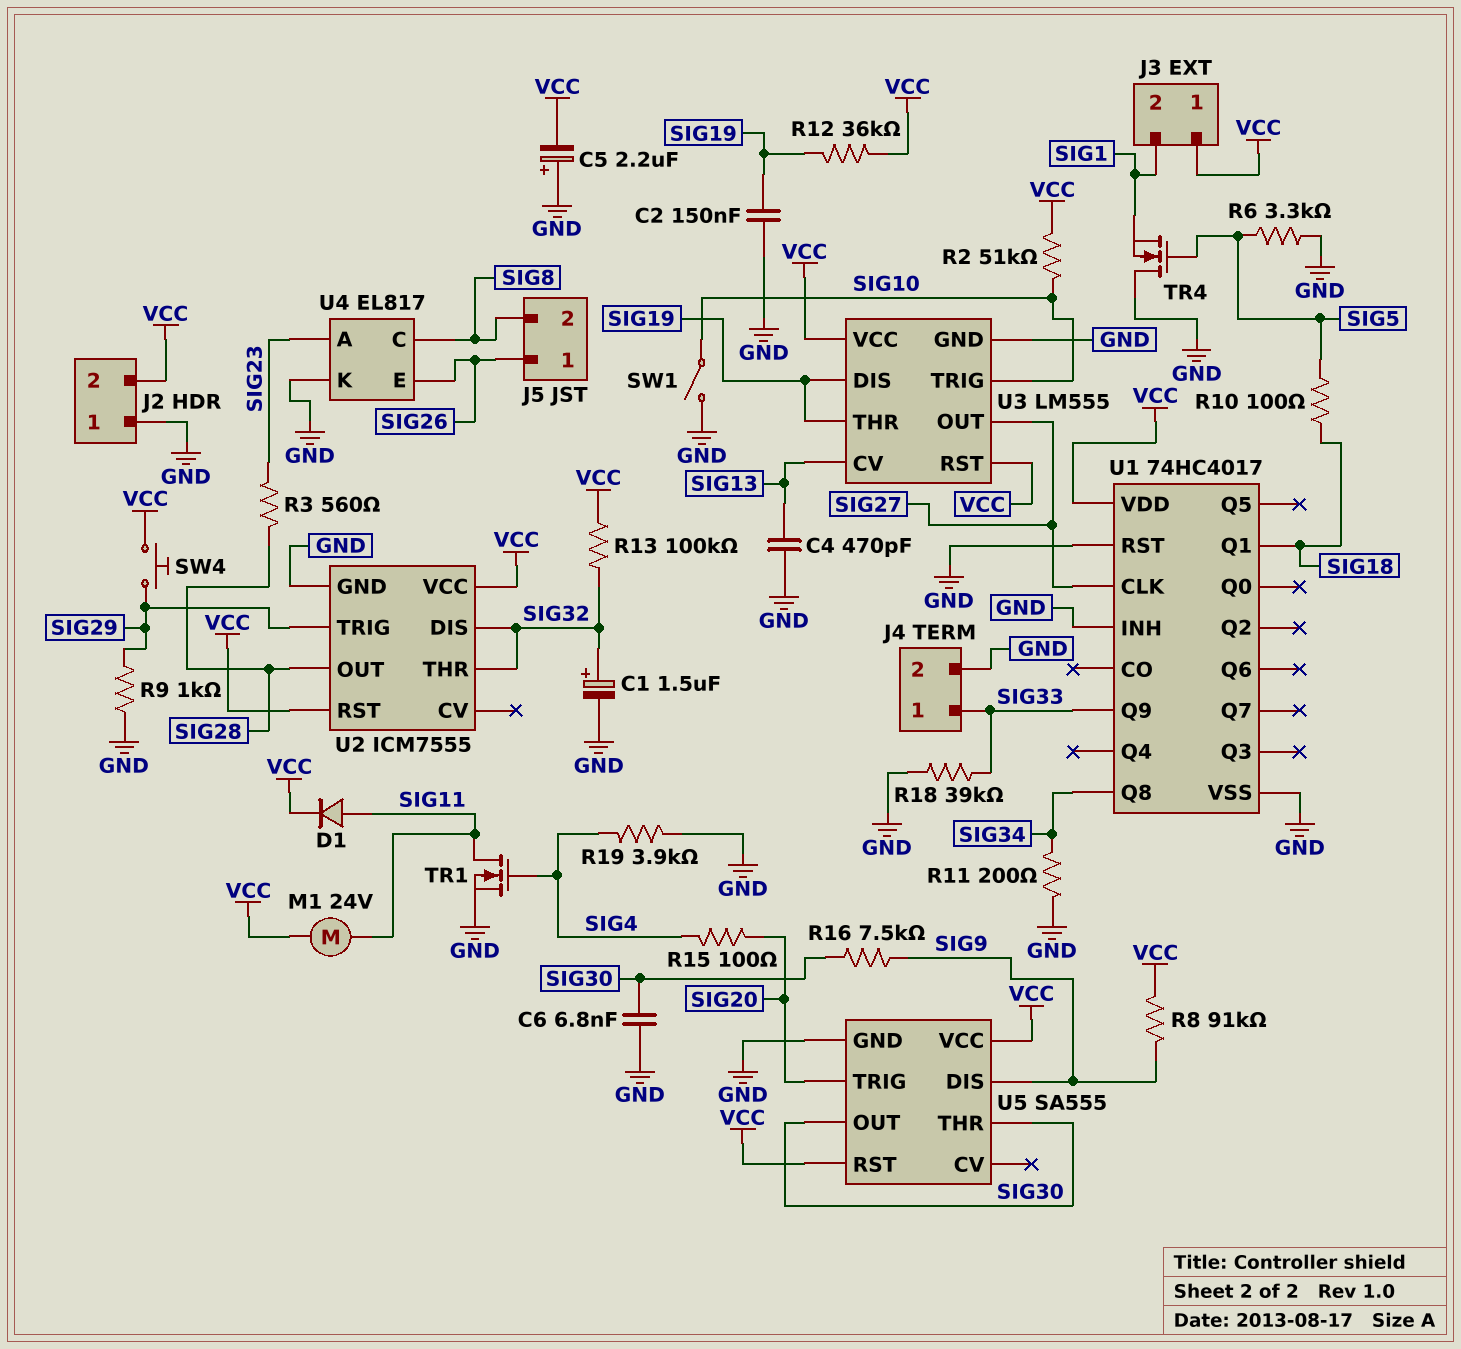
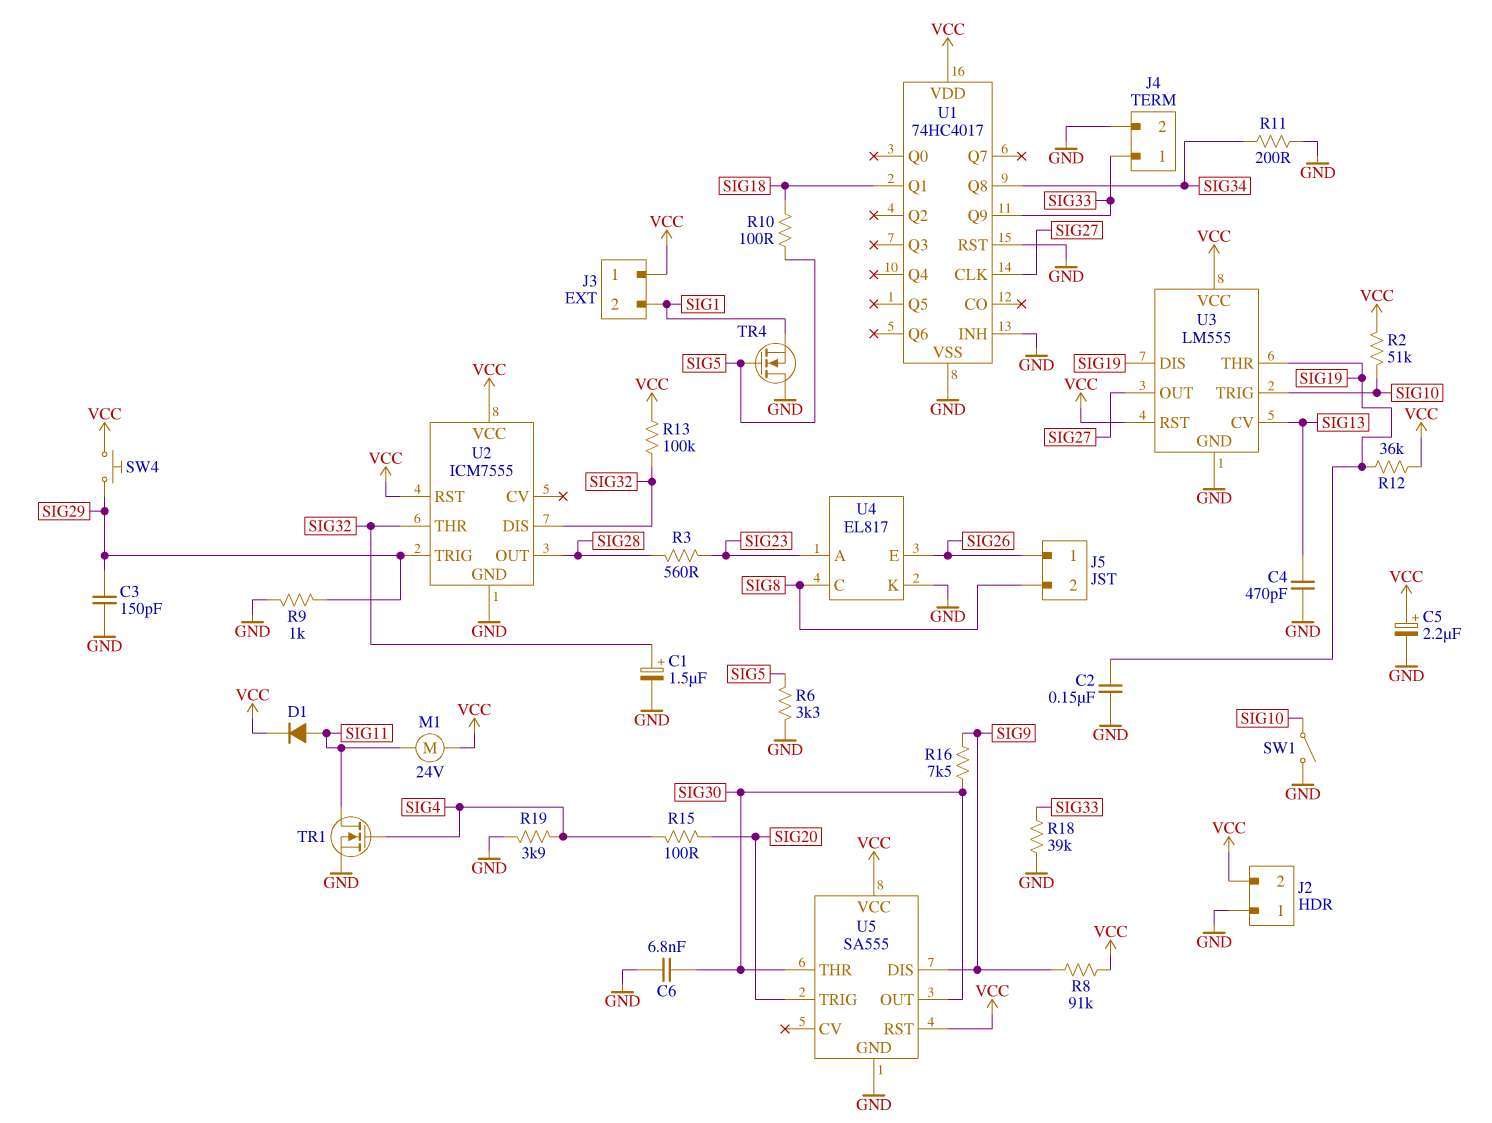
C3: none -> 150pF (GND, SIG29)
C5: 2.2uF (plus GND, minus VCC) -> 2.2uF (plus VCC, minus GND)

